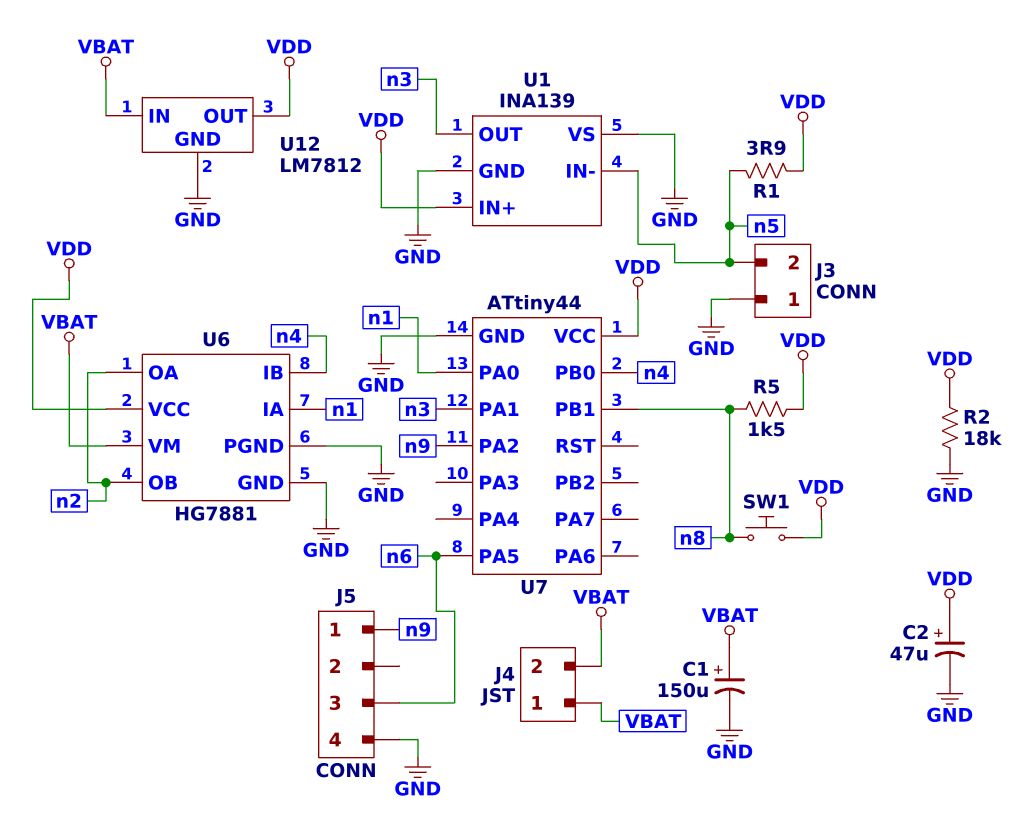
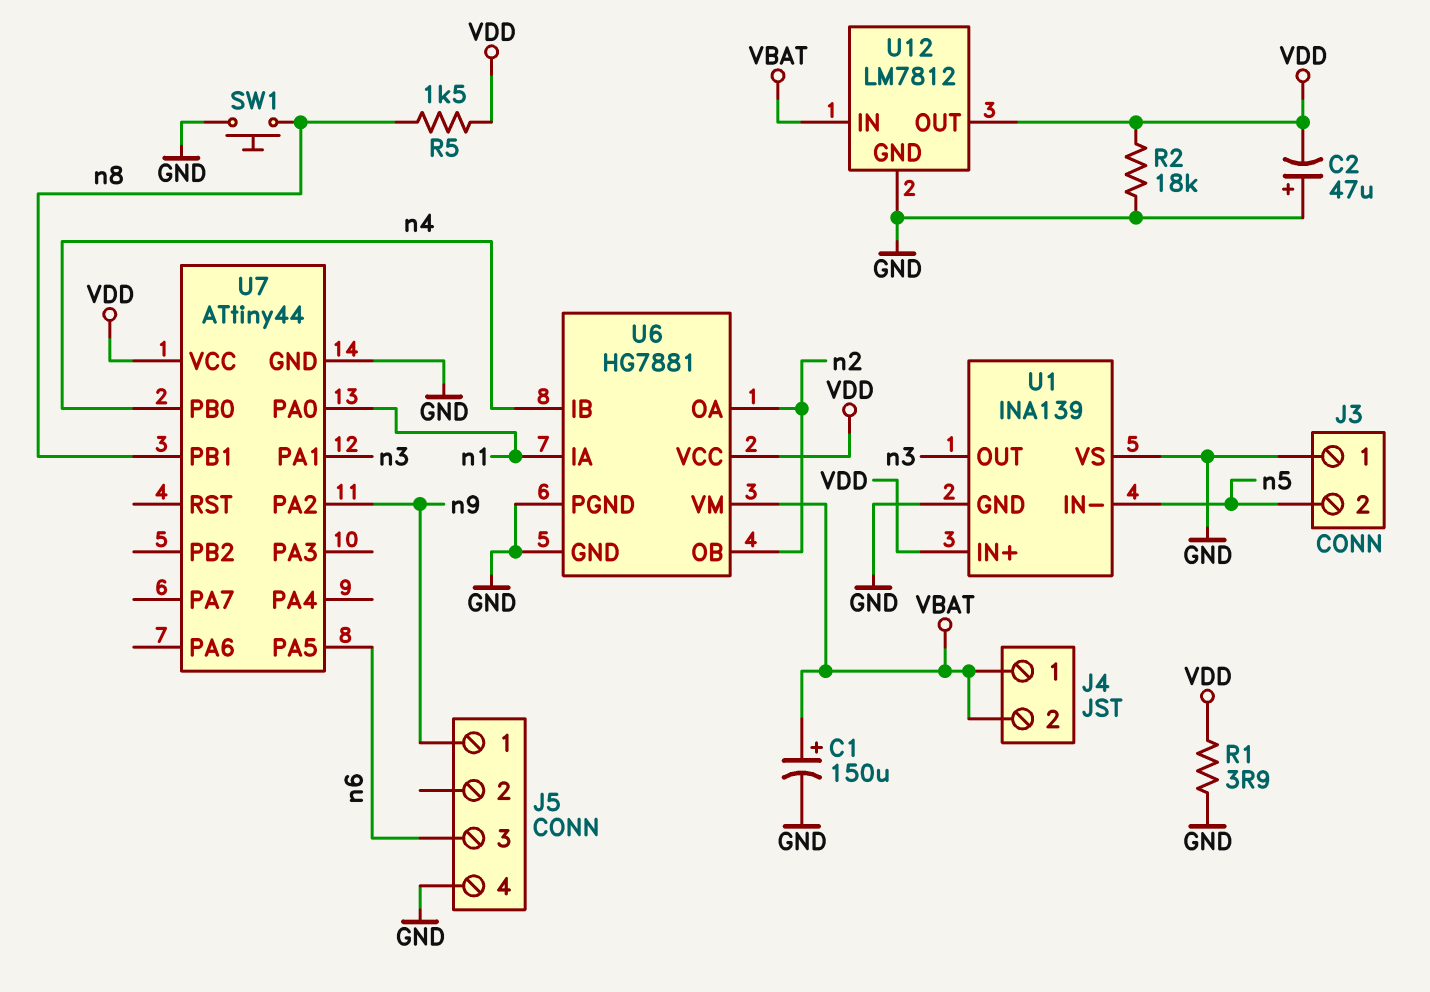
C2: 47uF (plus VDD, minus GND) -> 47uF (plus GND, minus VDD)
R1: 3.9 (VDD, n5) -> 3.9 (GND, VDD)
SW1: button (VDD, n8) -> button (GND, n8)

